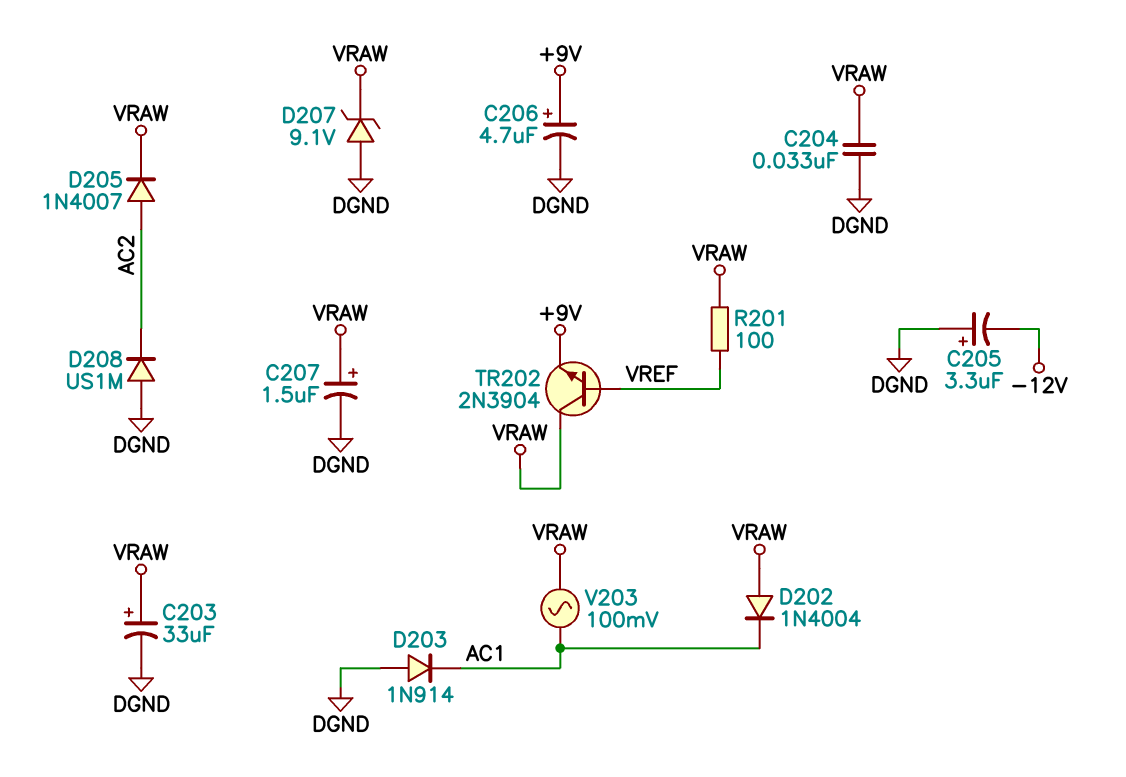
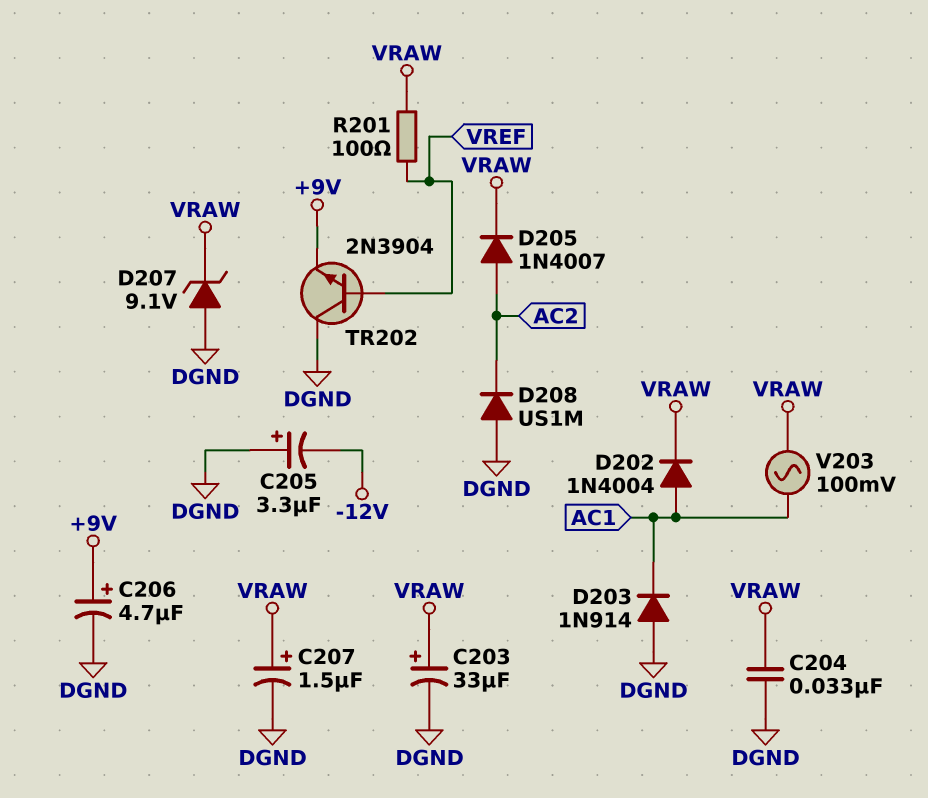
D202: diode 1N4004 (A VRAW, K AC1) -> diode 1N4004 (A AC1, K VRAW)
TR202: NPN 2N3904 (B VREF, C VRAW, E +9V) -> NPN 2N3904 (B VREF, C DGND, E +9V)

